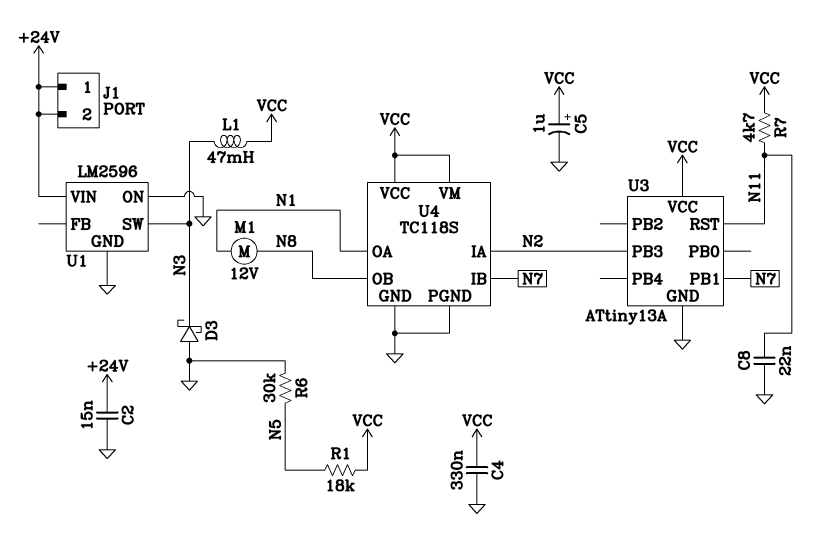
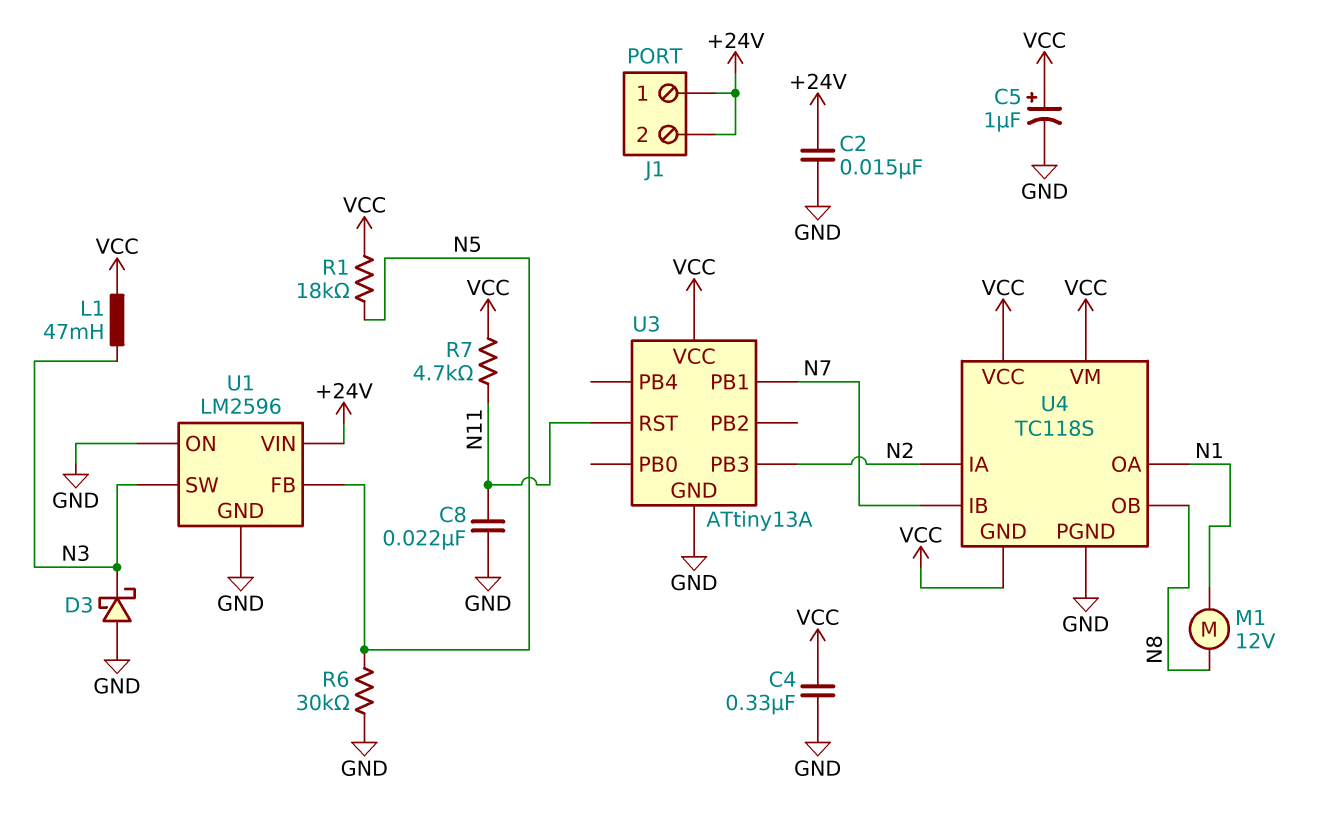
U1 pin FB: none -> N5
U4 pin GND: GND -> VCC

